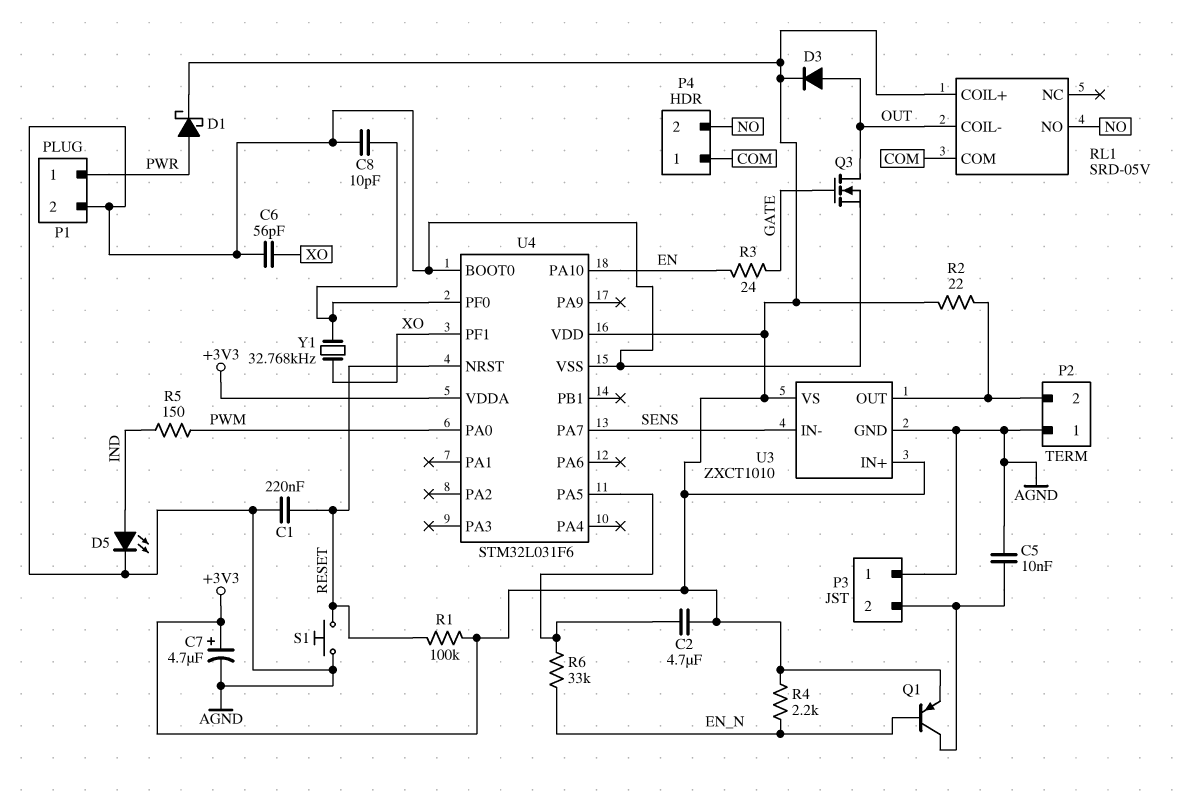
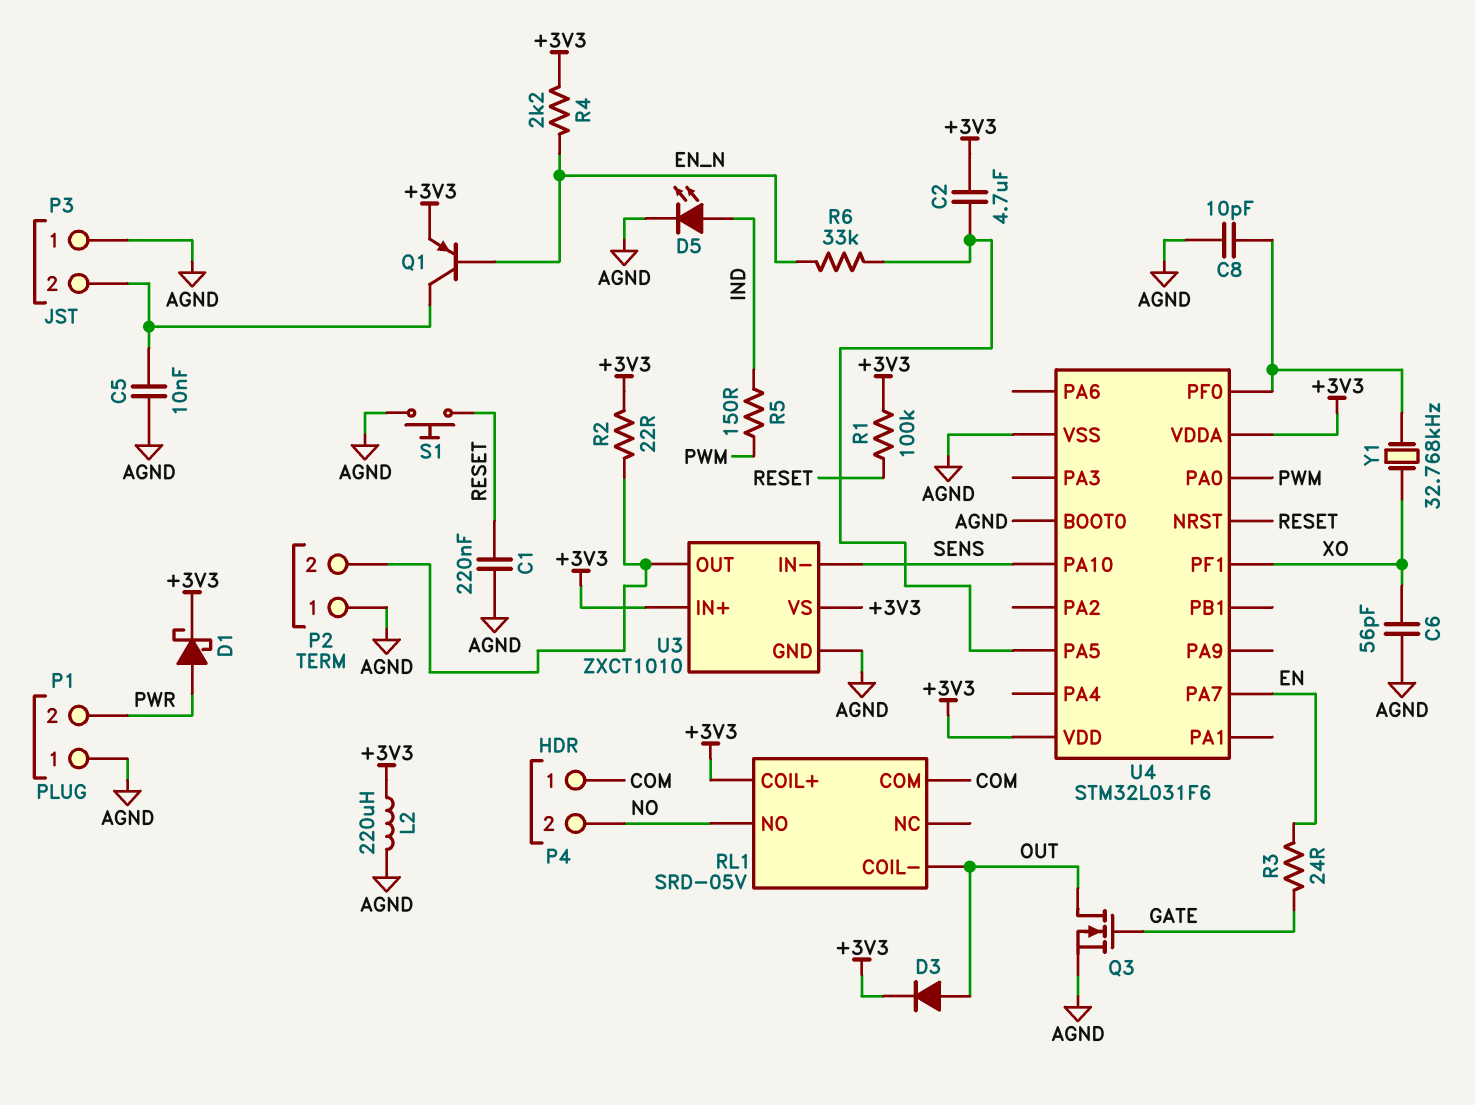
C7: 4.7uF (plus +3V3, minus AGND) -> none
L2: none -> 220uH (+3V3, AGND)
P1 pin 1: PWR -> AGND
P1 pin 2: AGND -> PWR
U4 pin PA7: SENS -> EN
U4 pin PA10: EN -> SENS

